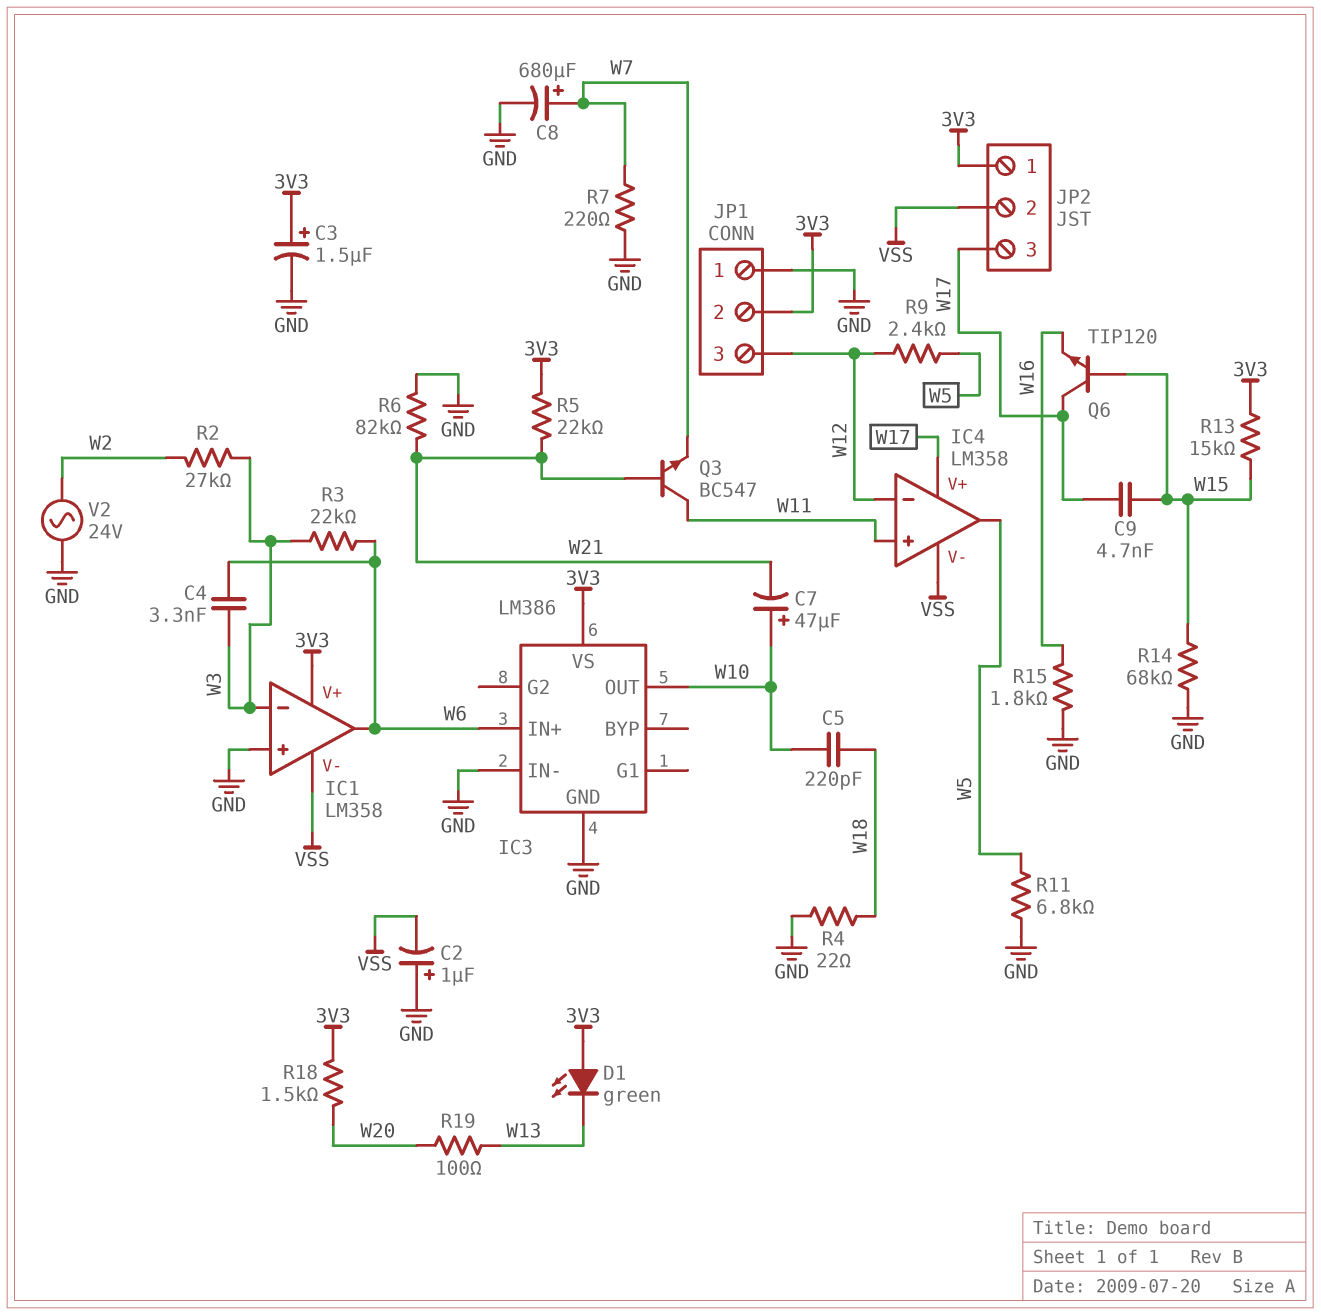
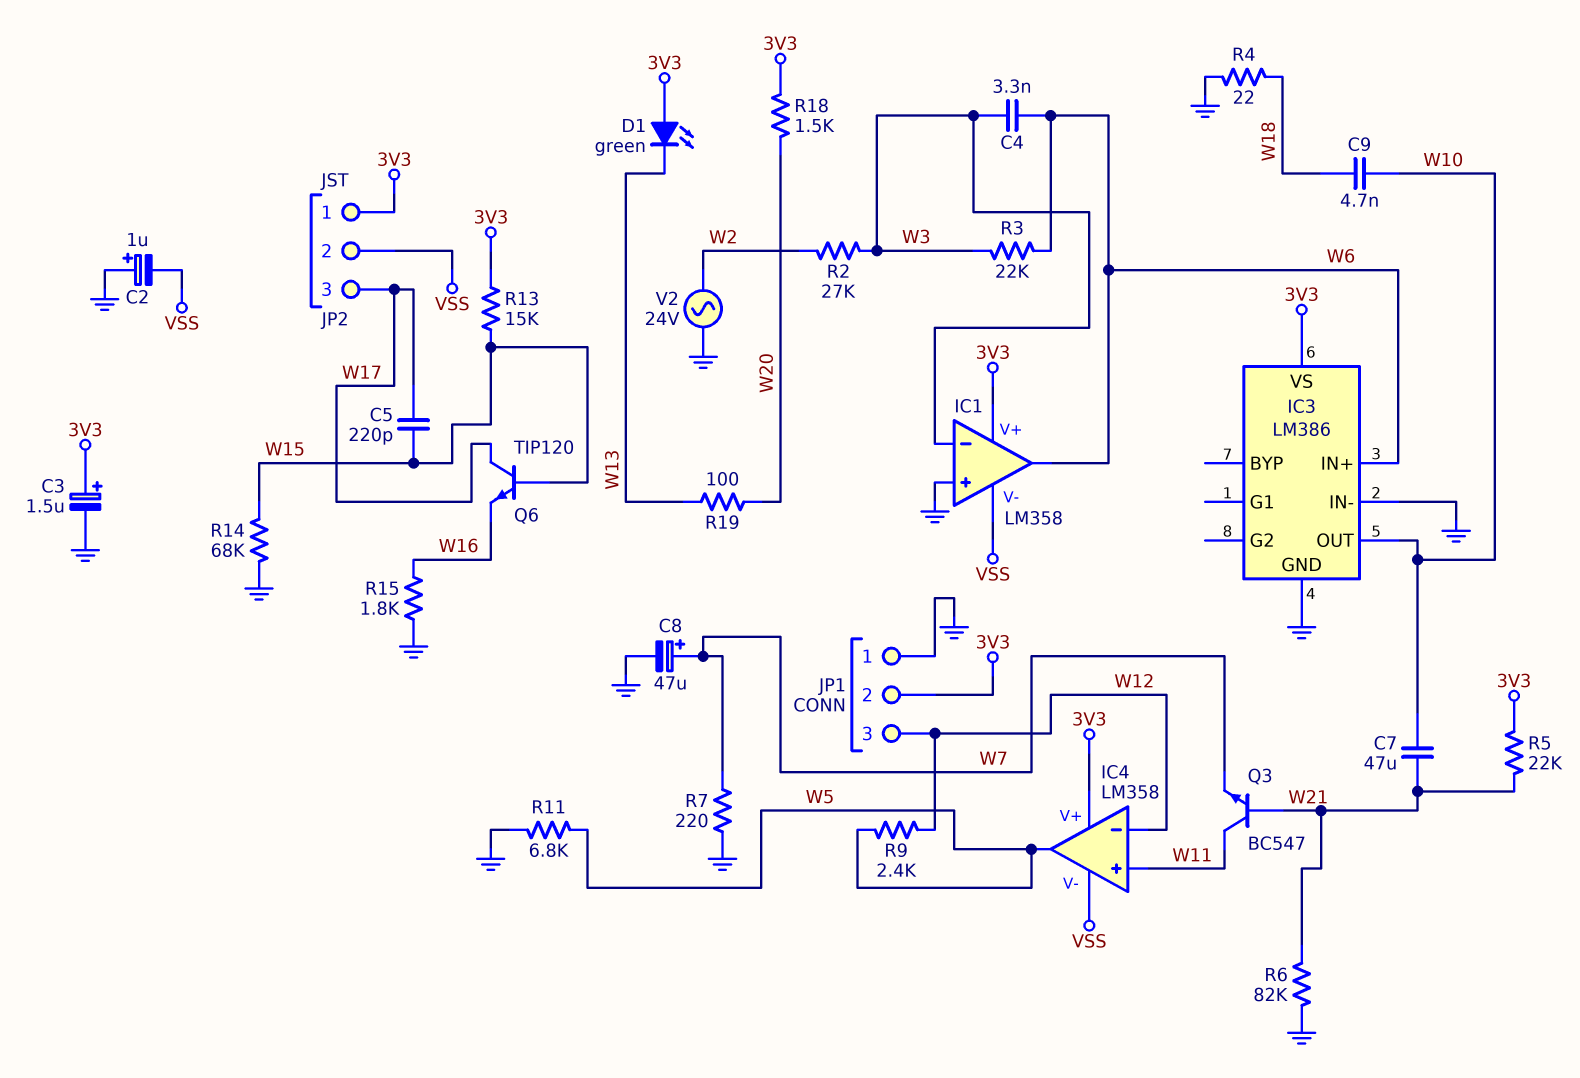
C5: 220pF (W10, W18) -> 220pF (W15, W17)
C7: 47uF (plus W10, minus W21) -> 47uF (W10, W21)
C8: 680uF (plus W7, minus GND) -> 47uF (plus W7, minus GND)
C9: 4.7nF (W15, W17) -> 4.7nF (W10, W18)
IC4 pin V+: W17 -> 3V3

